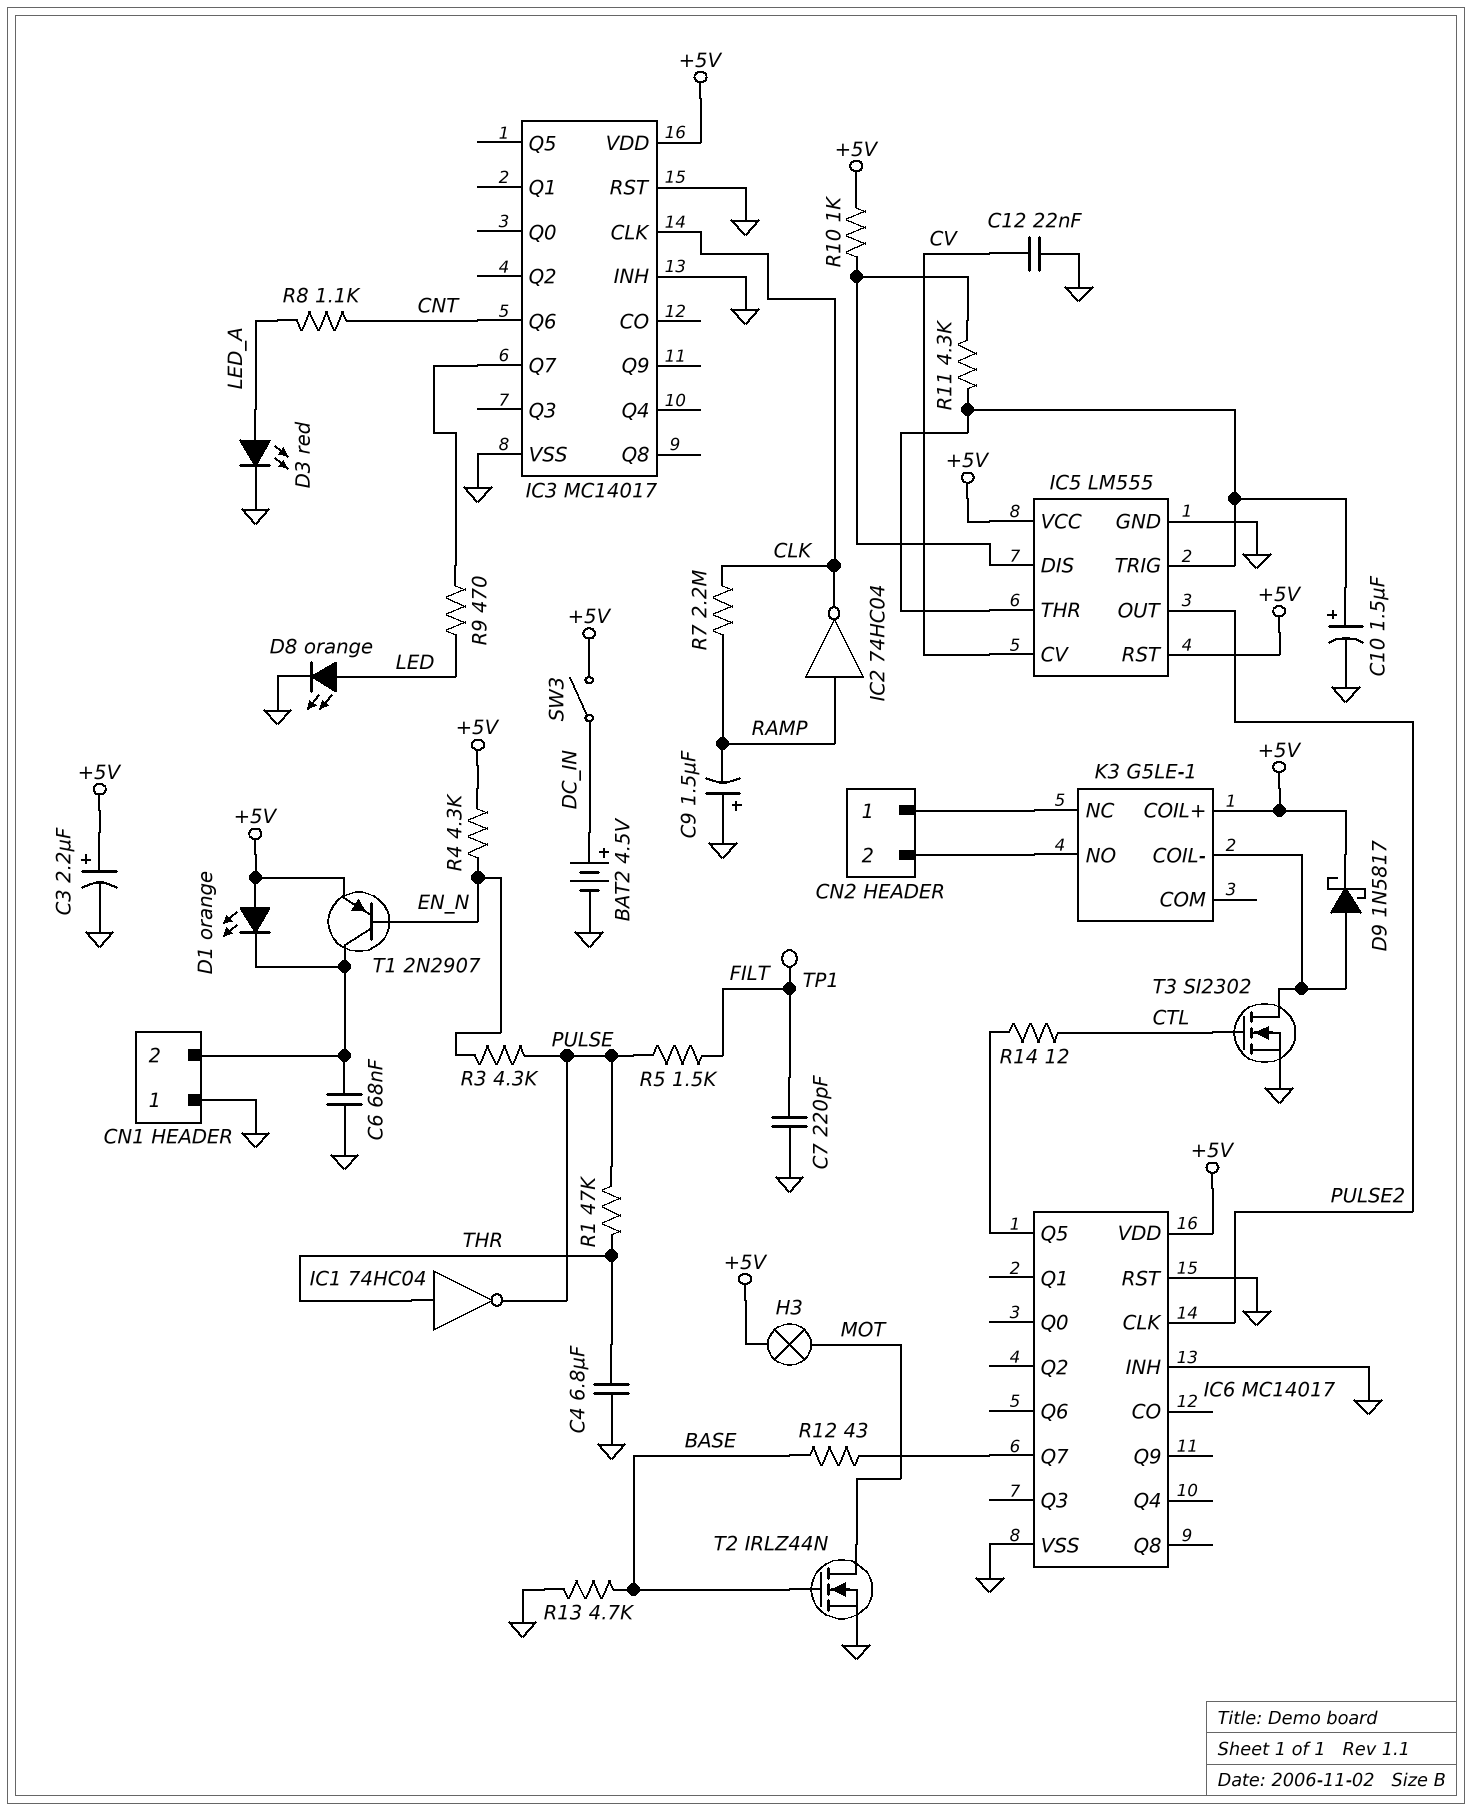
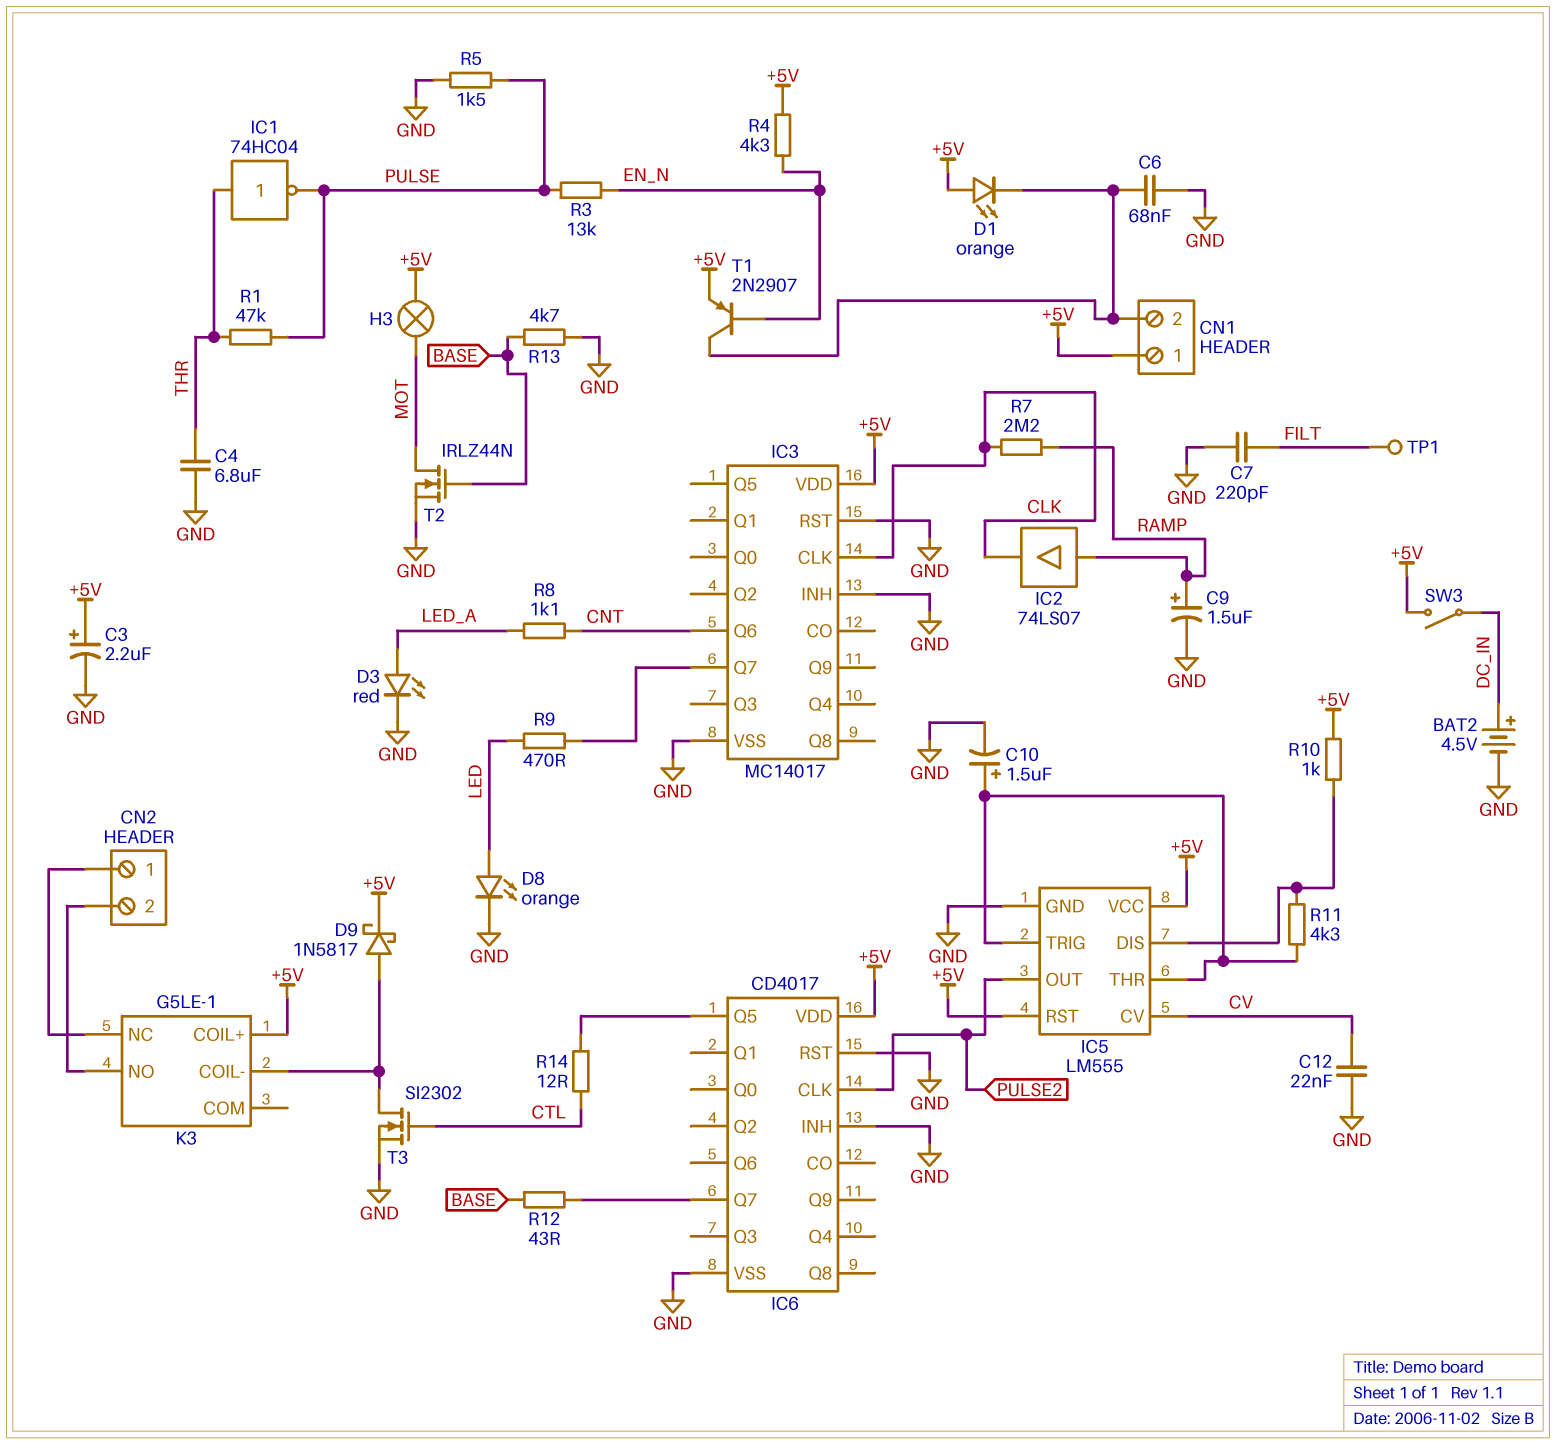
C9: 1.5uF (plus GND, minus RAMP) -> 1.5uF (plus RAMP, minus GND)
CN1 pin 1: GND -> +5V
IC2: NOT 74HC04 (in RAMP, out CLK) -> buffer 74LS07 (in RAMP, out CLK)
IC6: MC14017 -> CD4017
R3: 4.3k (EN_N, PULSE) -> 13k (EN_N, PULSE)
R5: 1.5k (FILT, PULSE) -> 1.5k (GND, PULSE)

